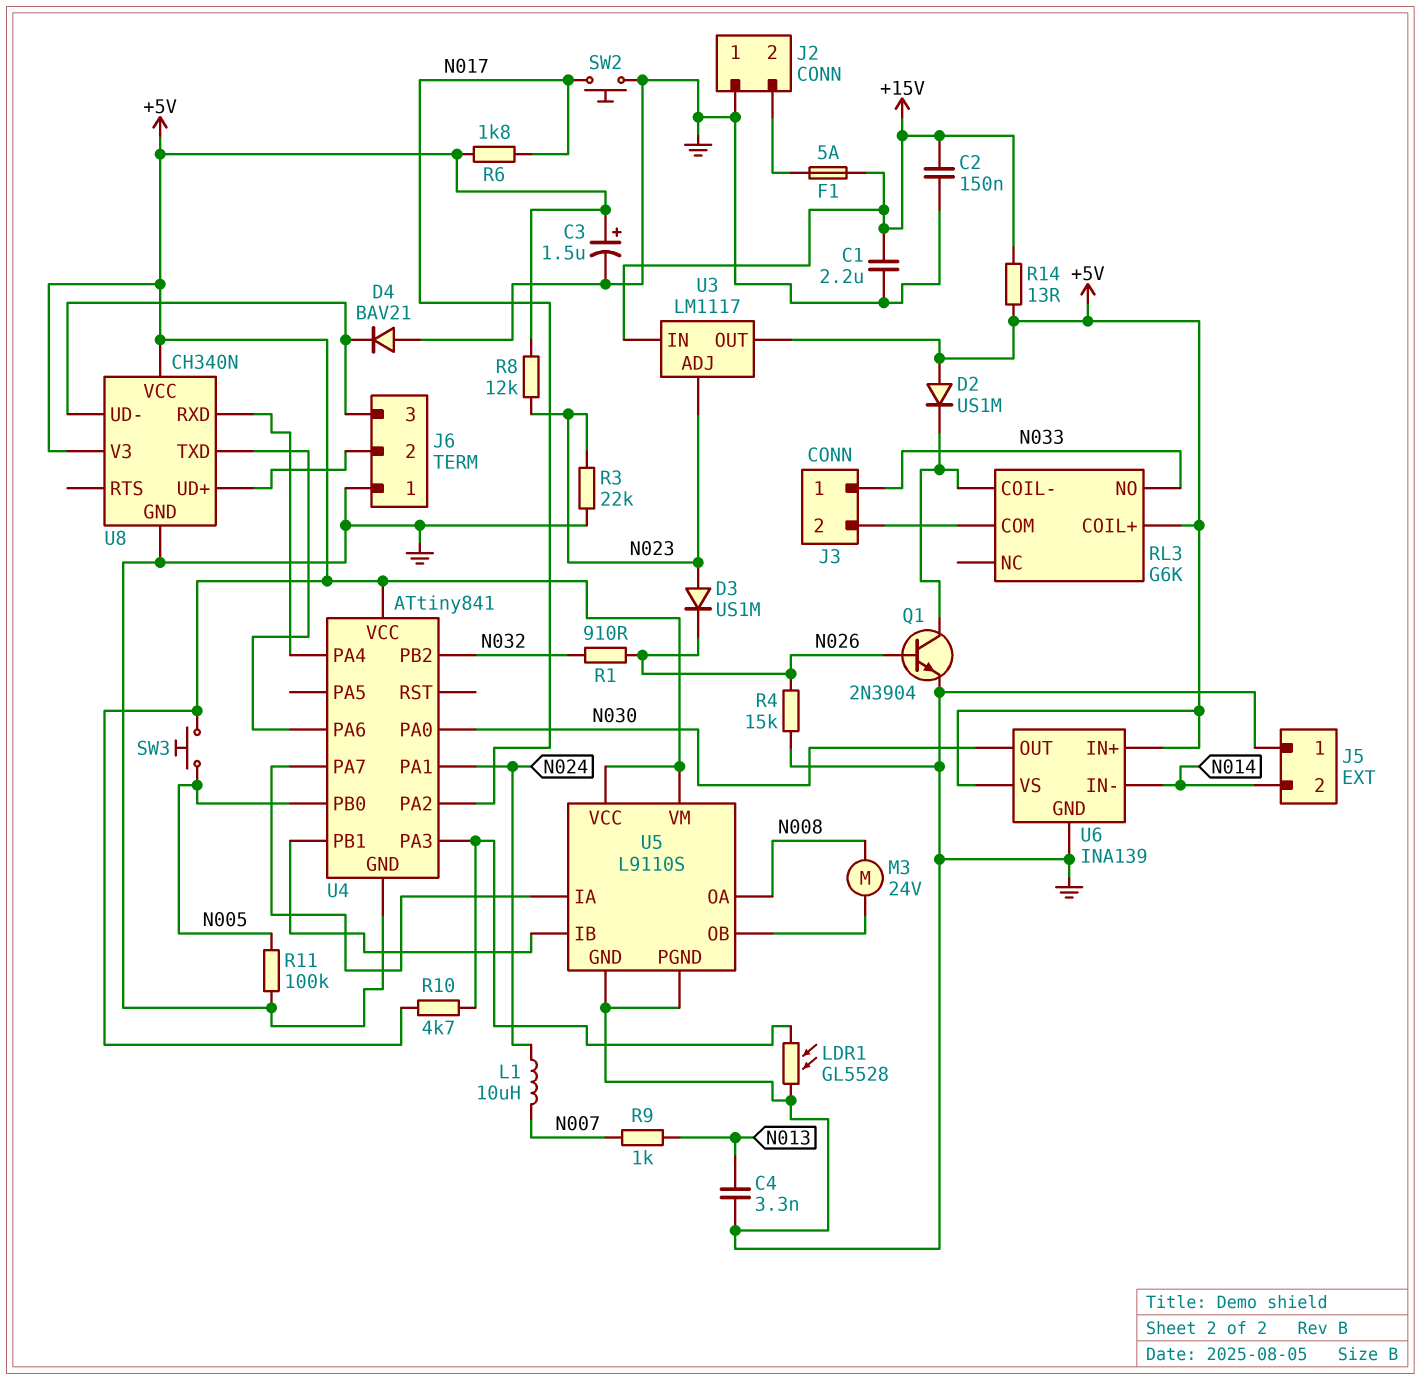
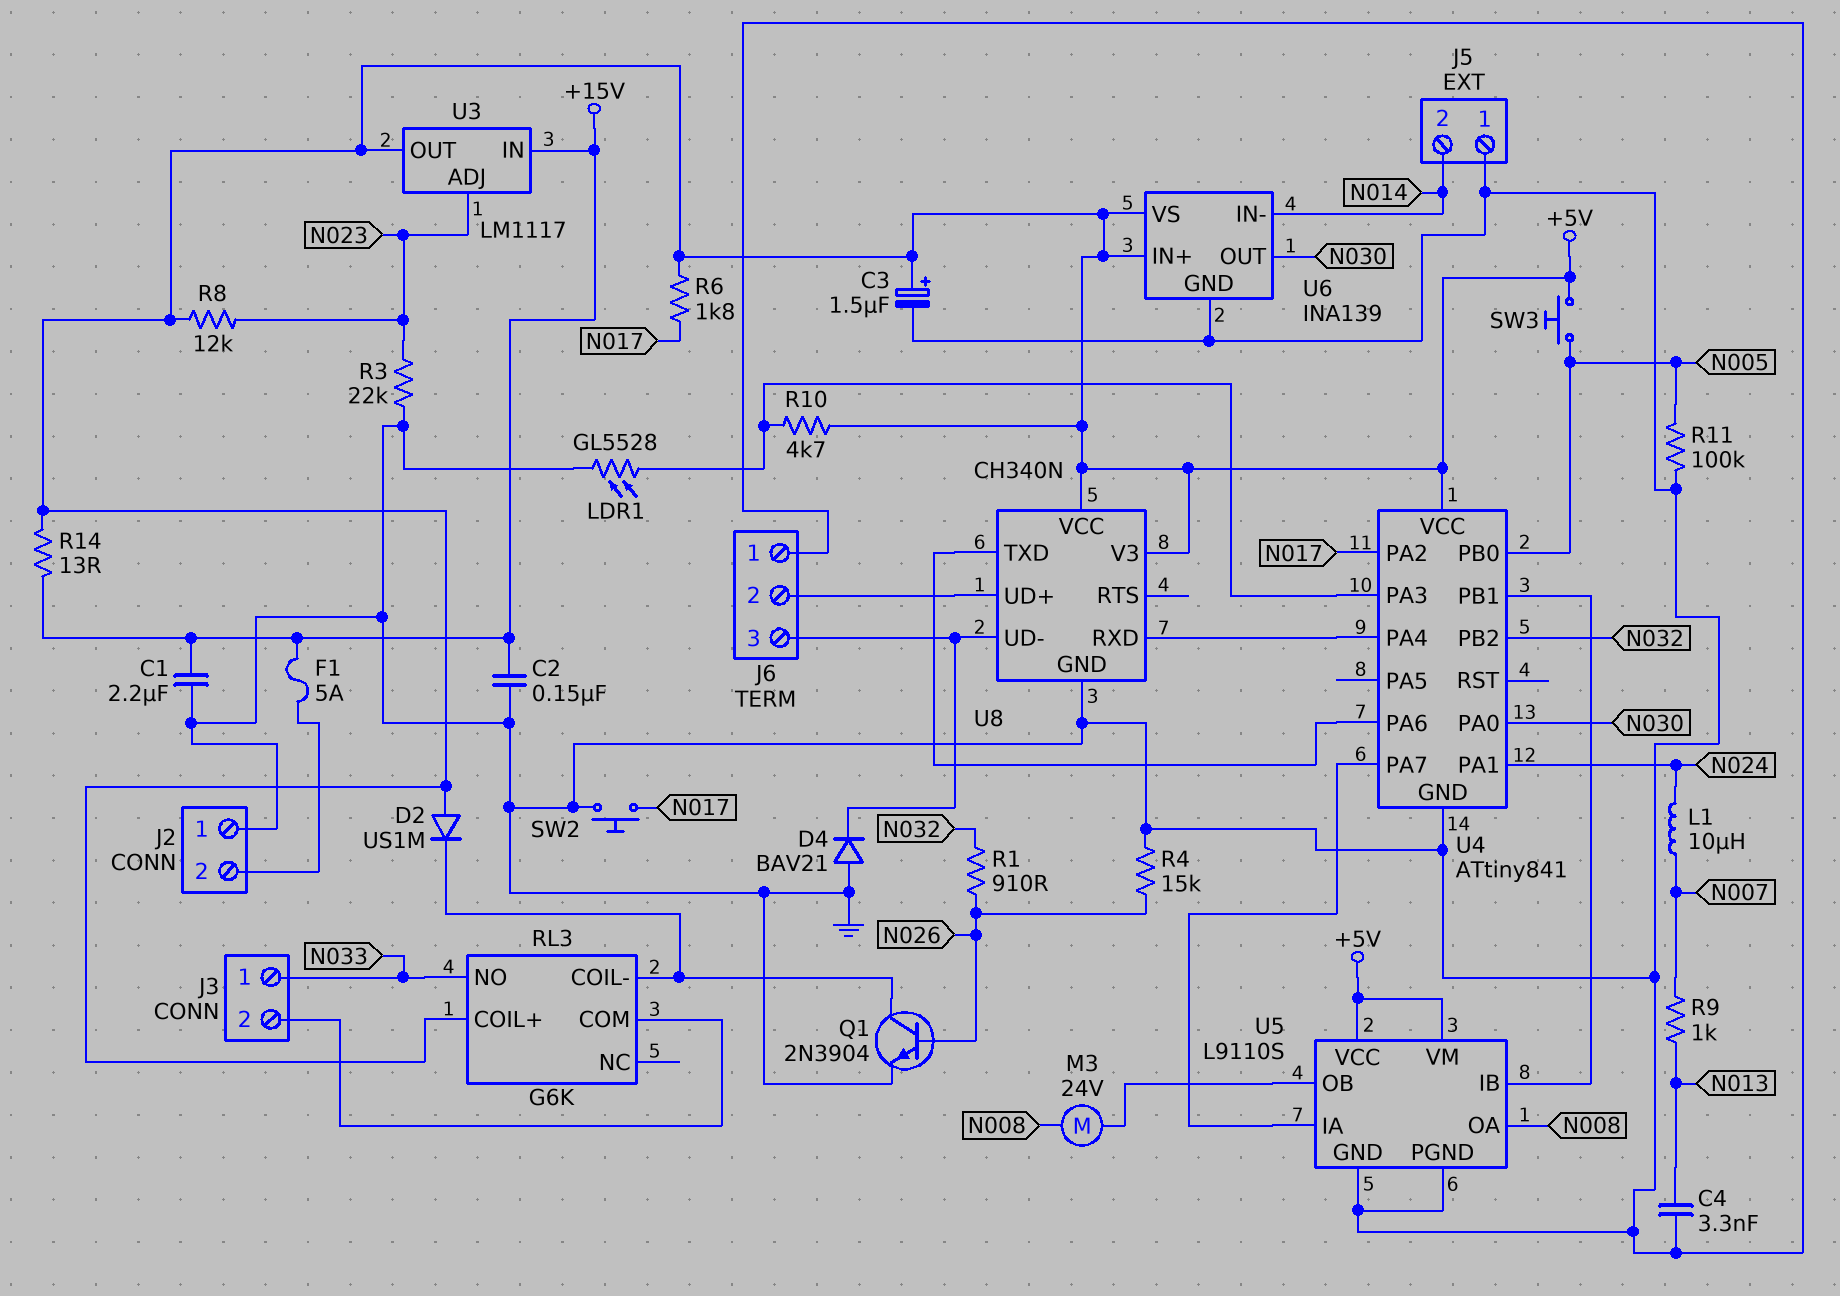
D3: diode US1M (A N023, K N026) -> none

